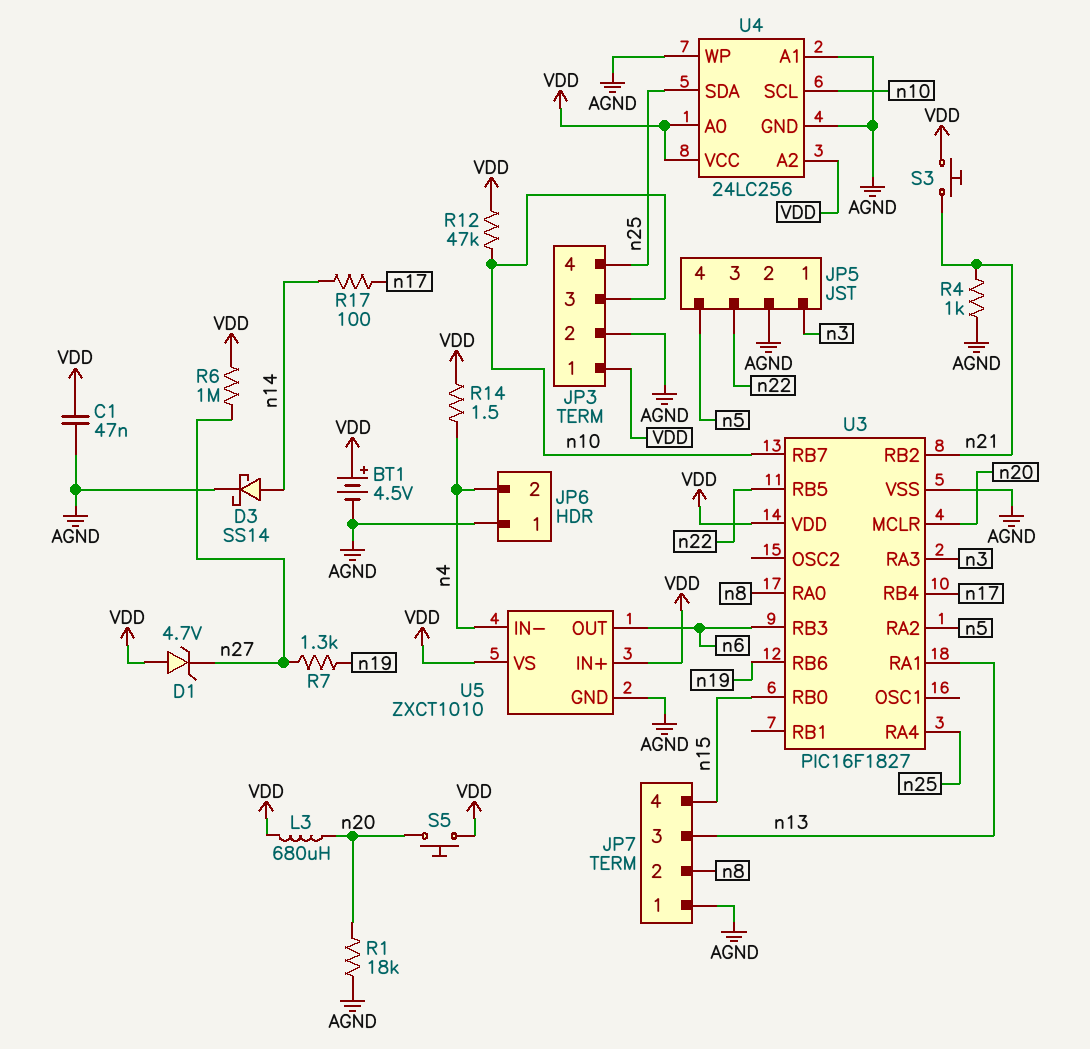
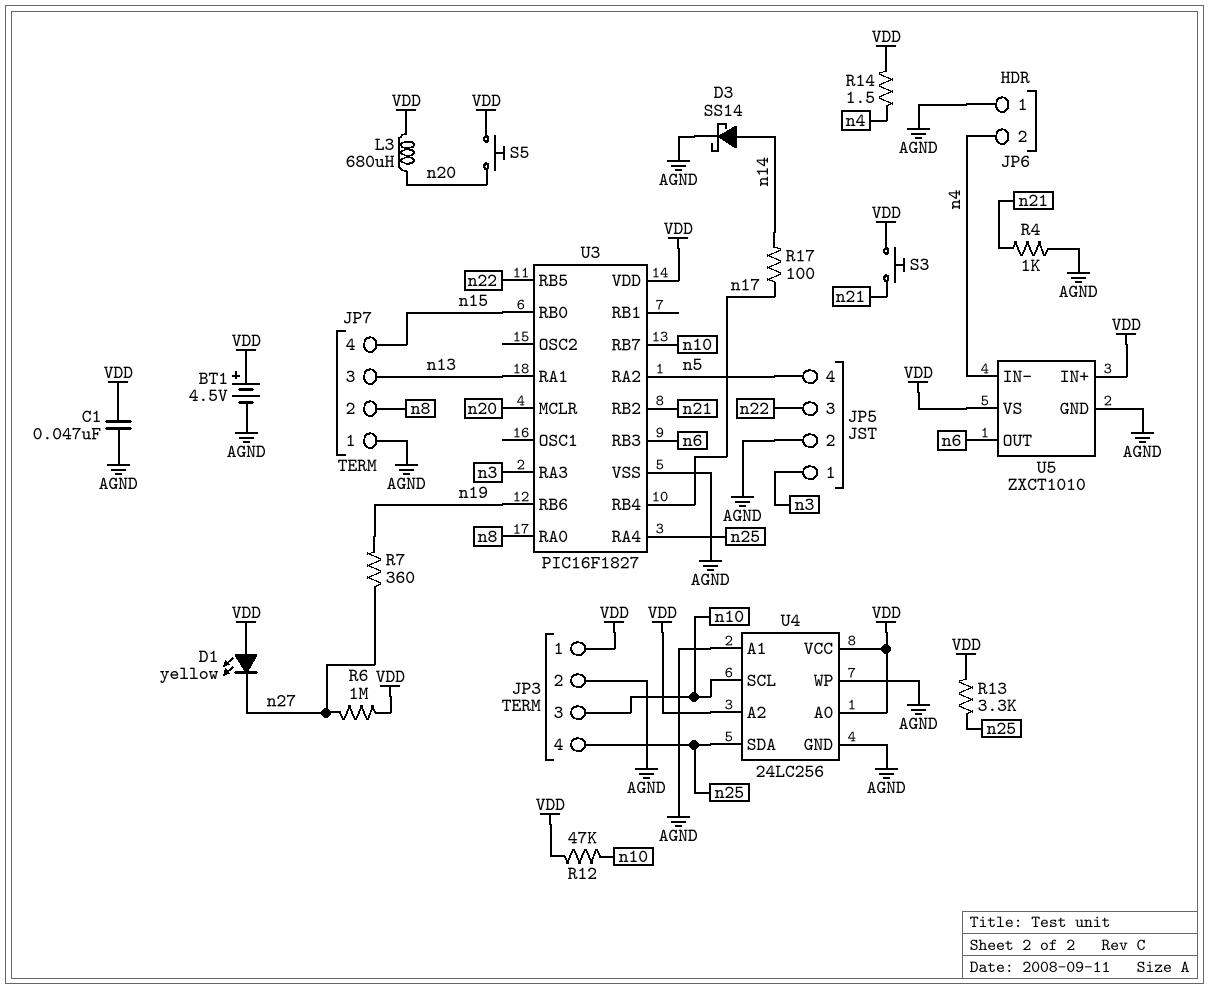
D1: zener 4.7V (A VDD, K n27) -> LED yellow (A VDD, K n27)
R1: 18k (AGND, n20) -> none
R7: 1.3k (n19, n27) -> 360 (n19, n27)
R13: none -> 3.3k (VDD, n25)

